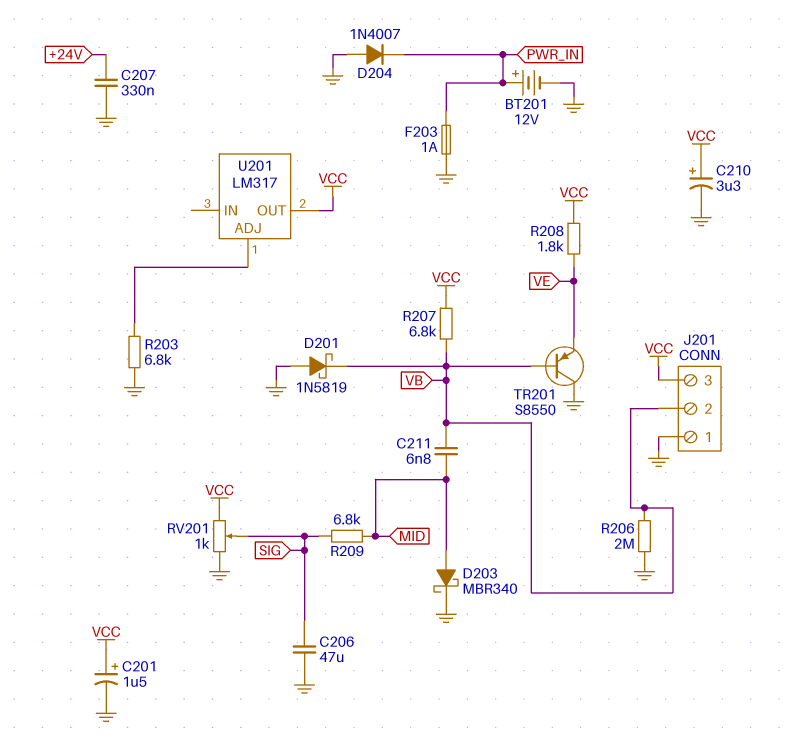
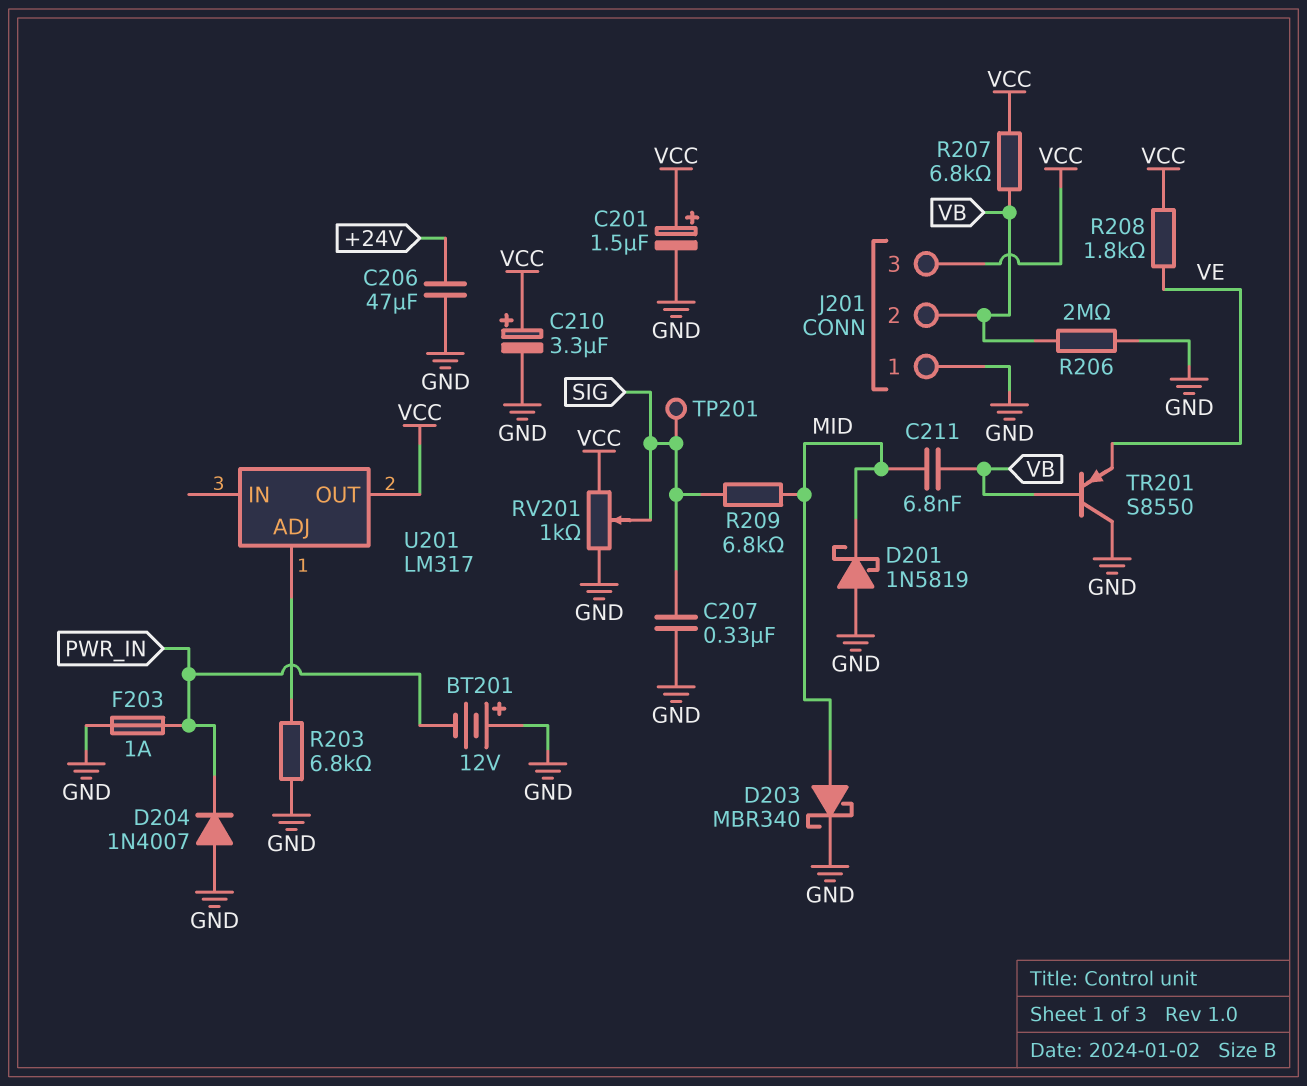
BT201: 12V (plus PWR_IN, minus GND) -> 12V (plus GND, minus PWR_IN)
C206: 47uF (GND, SIG) -> 47uF (+24V, GND)
C207: 330nF (+24V, GND) -> 330nF (GND, SIG)
D201: schottky 1N5819 (A GND, K VB) -> schottky 1N5819 (A GND, K MID)
TP201: none -> test point (SIG)

